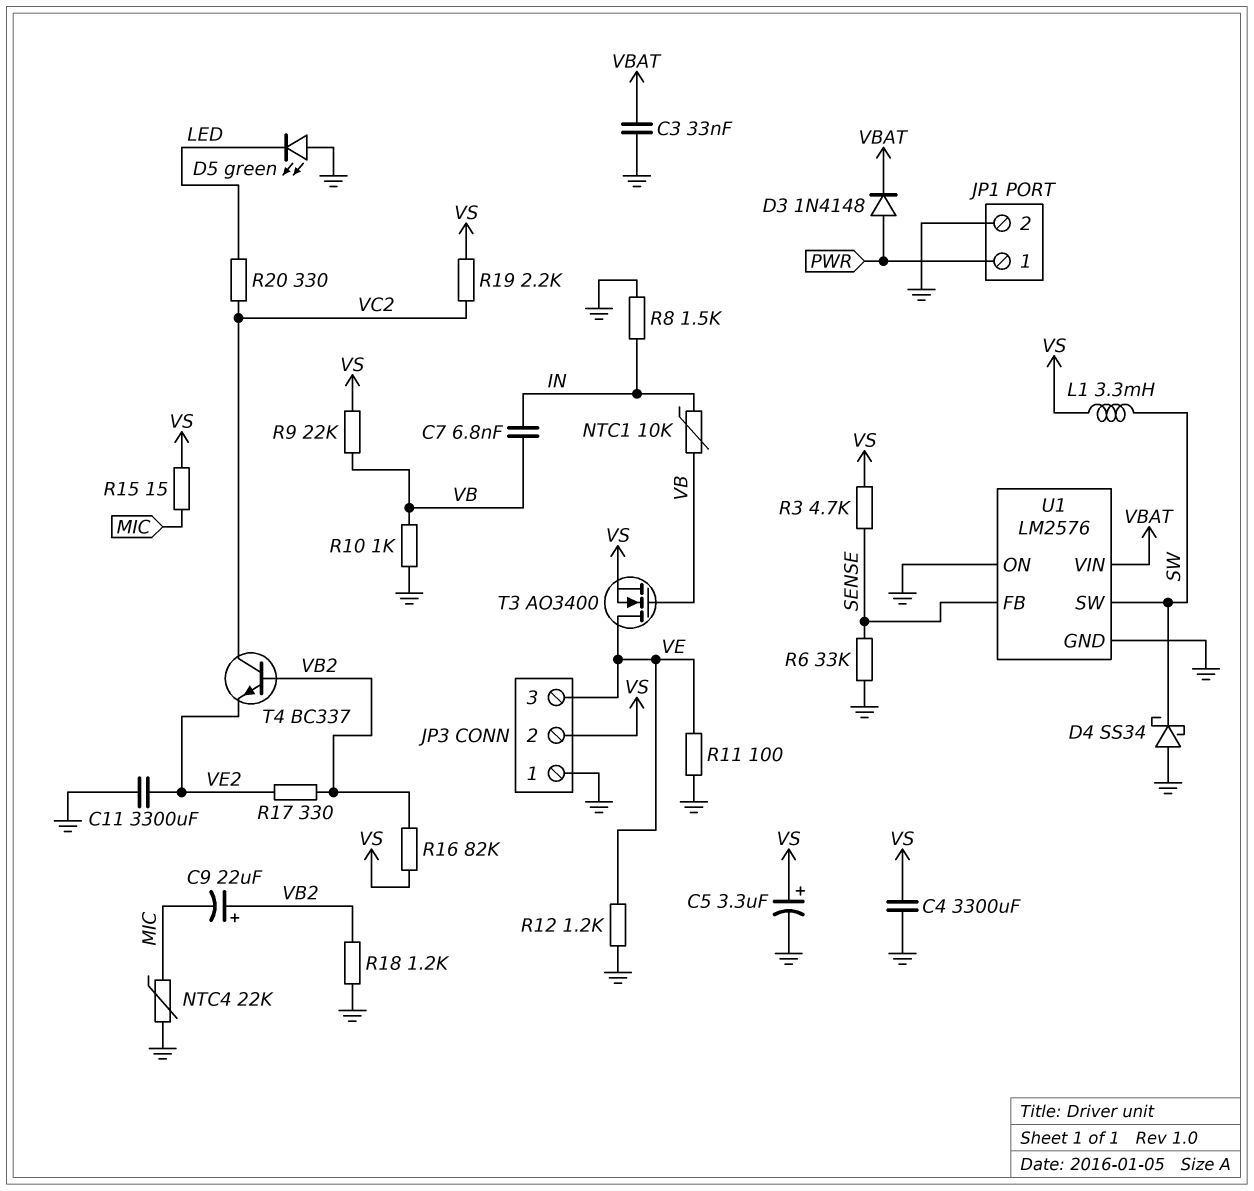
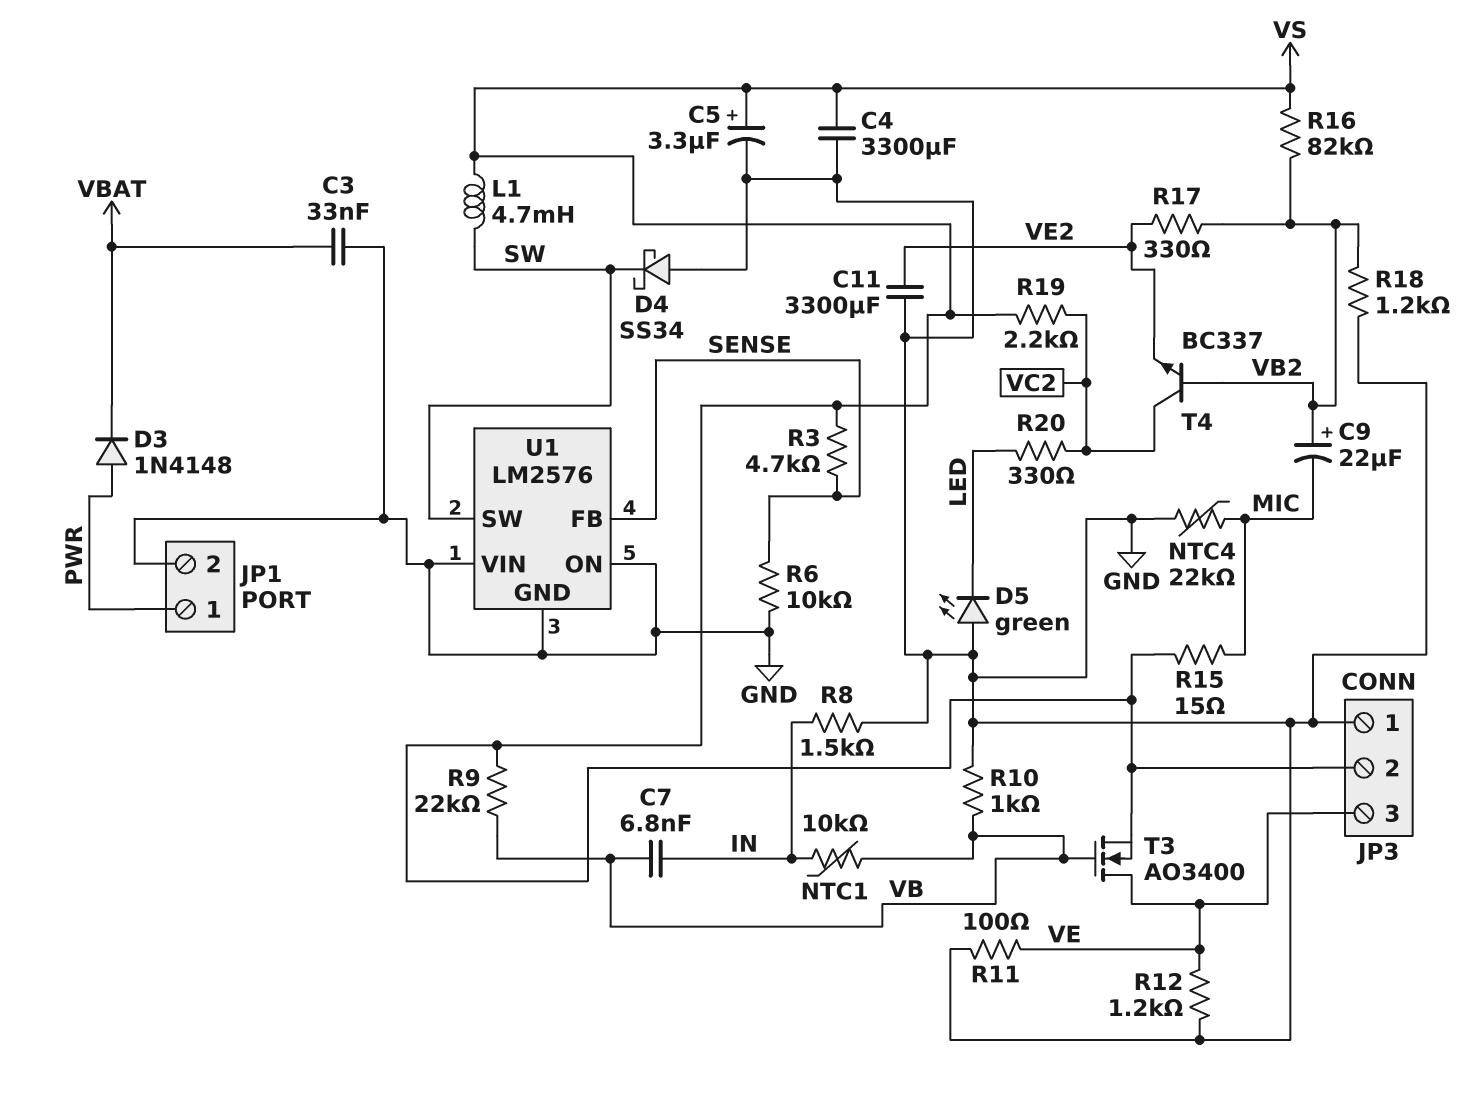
L1: 3.3mH (SW, VS) -> 4.7mH (SW, VS)
R6: 33k (GND, SENSE) -> 10k (GND, SENSE)
U1 pin VIN: VBAT -> GND

